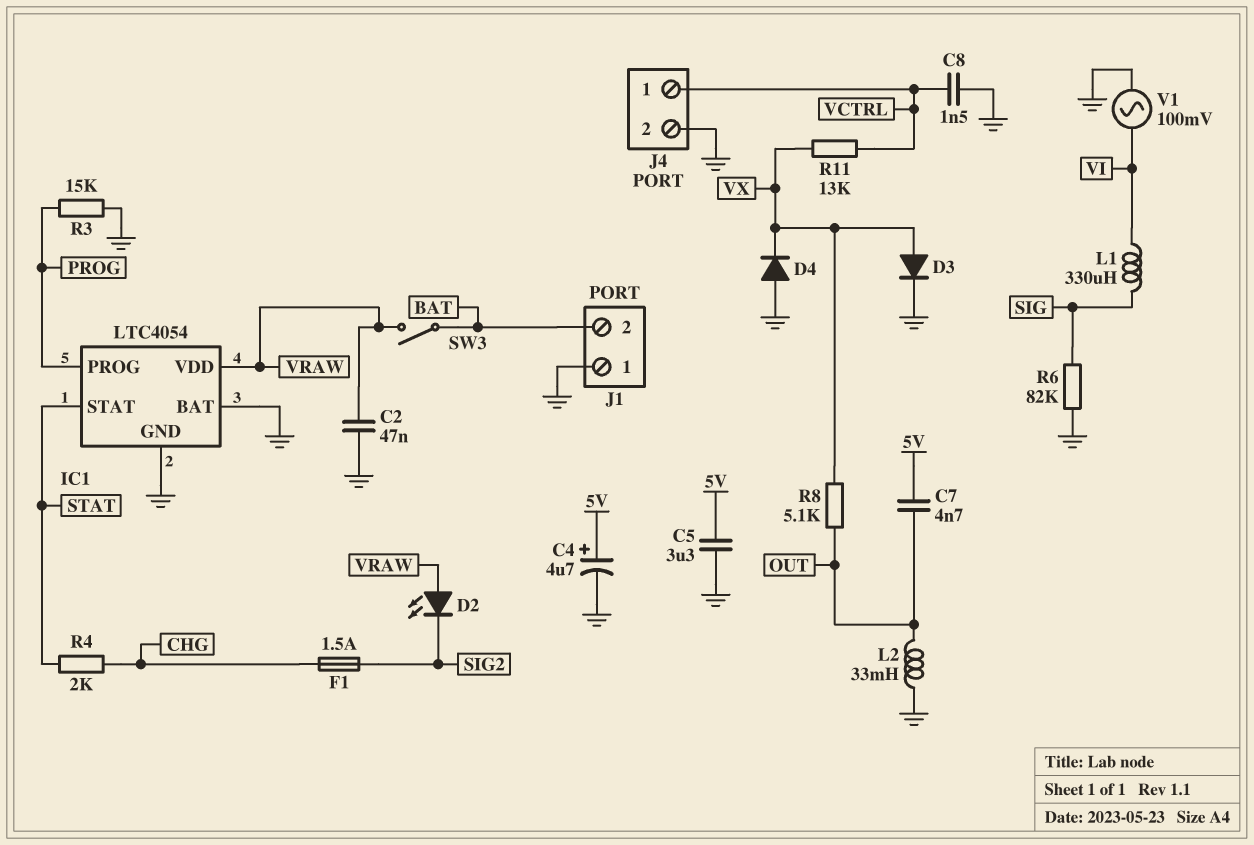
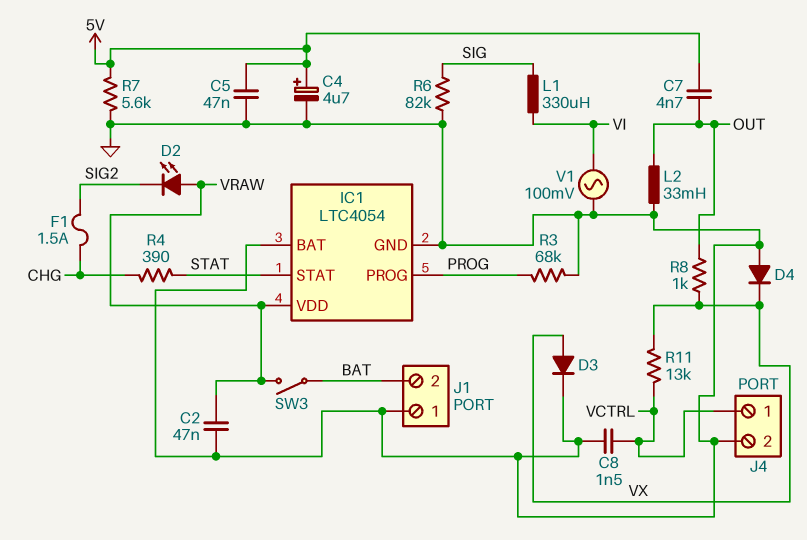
C5: 3.3uF (5V, GND) -> 47nF (5V, GND)
R3: 15k (GND, PROG) -> 68k (GND, PROG)
R4: 2k (CHG, STAT) -> 390 (CHG, STAT)
R7: none -> 5.6k (5V, GND)
R8: 5.1k (OUT, VX) -> 1k (OUT, VX)

